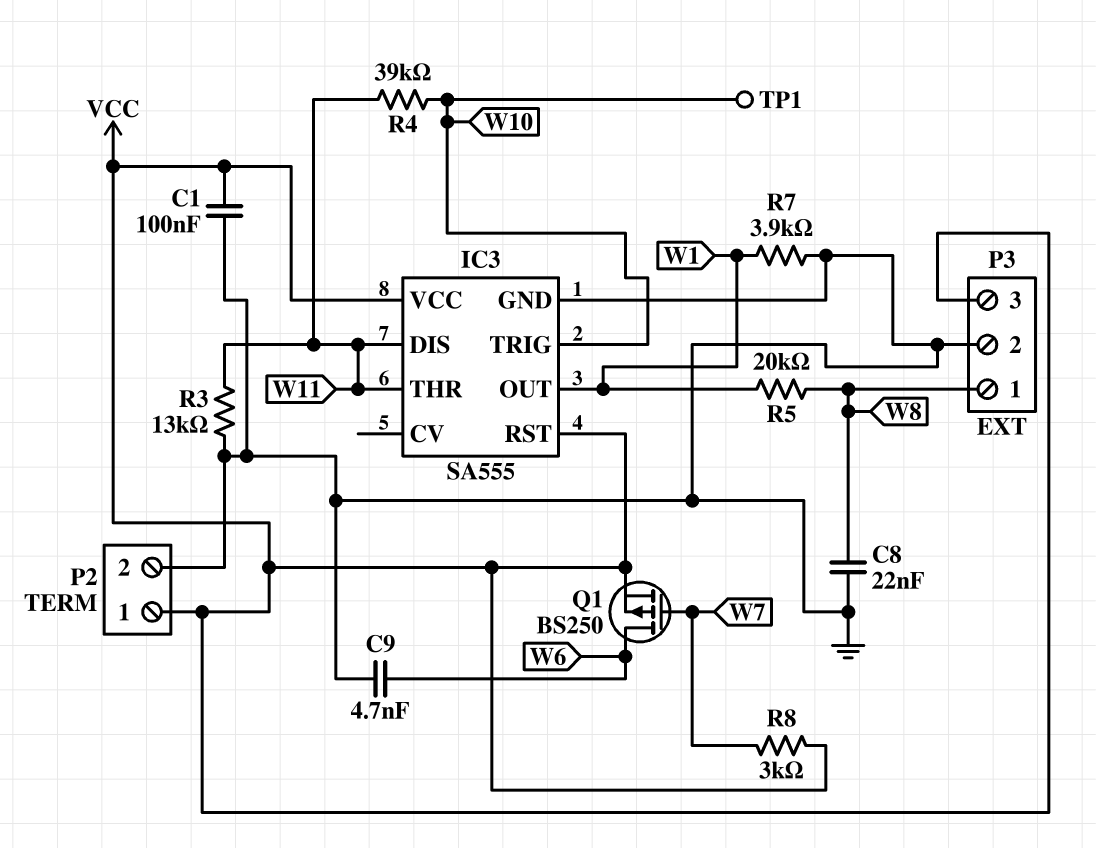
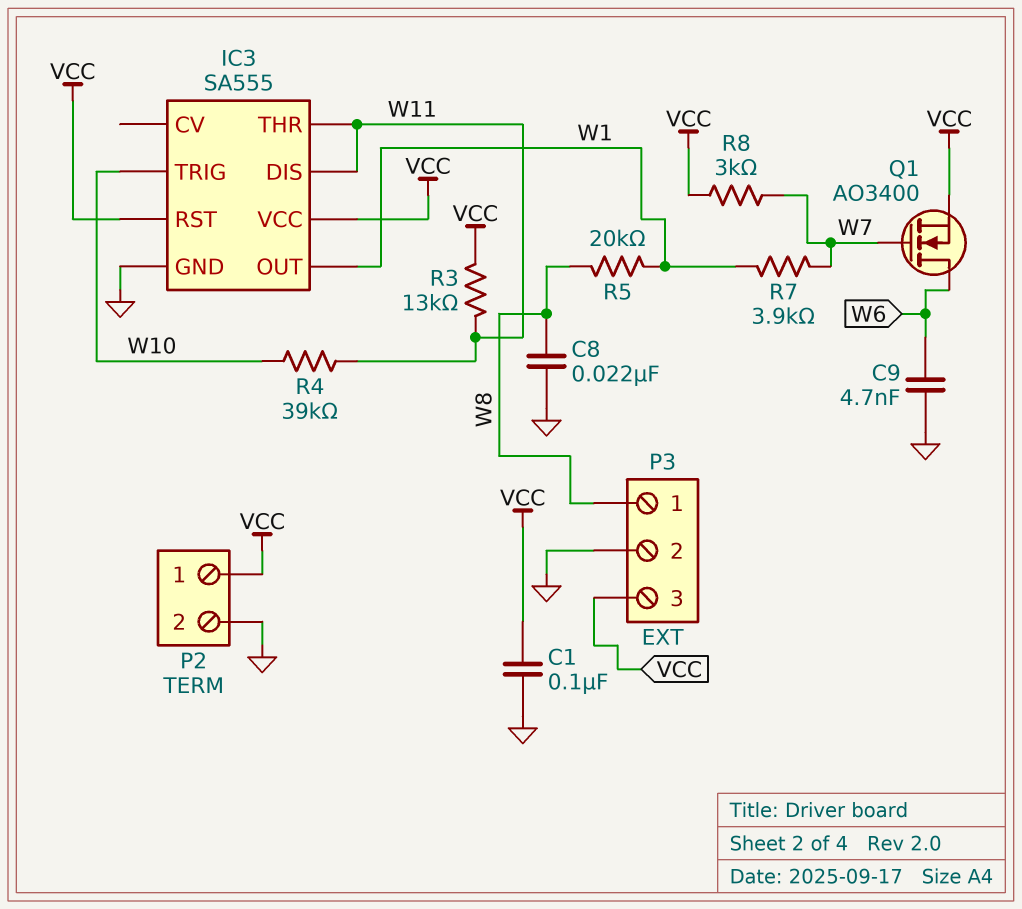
Q1: PMOS BS250 (G W7, D W6, S VCC) -> NMOS AO3400 (G W7, D W6, S VCC)
R3: 13k (GND, W11) -> 13k (VCC, W11)
R7: 3.9k (GND, W1) -> 3.9k (W1, W7)
TP1: test point (W10) -> none

